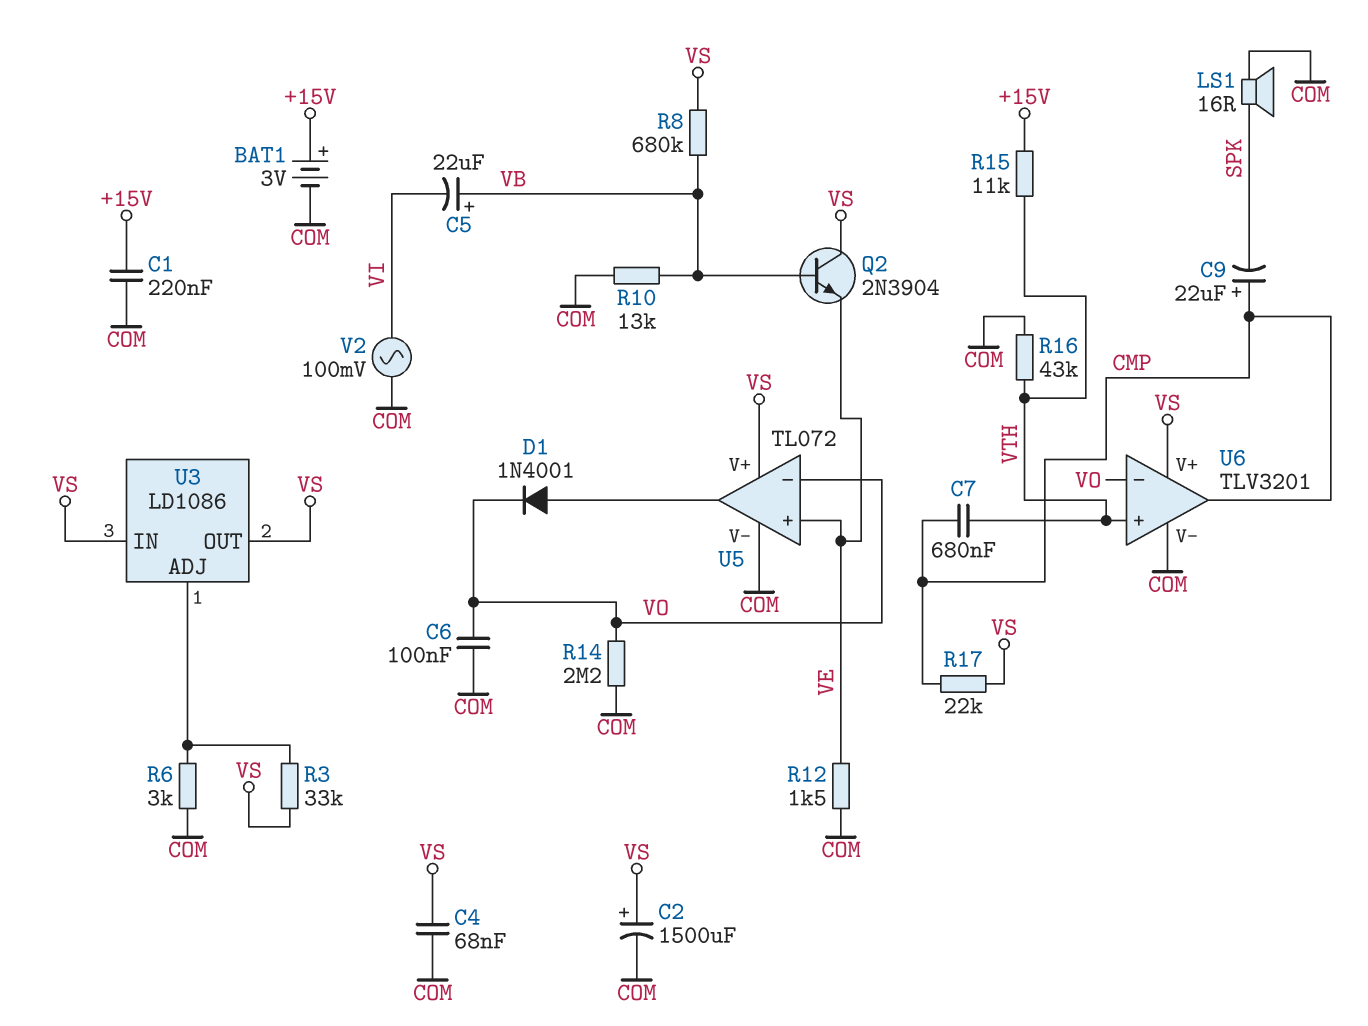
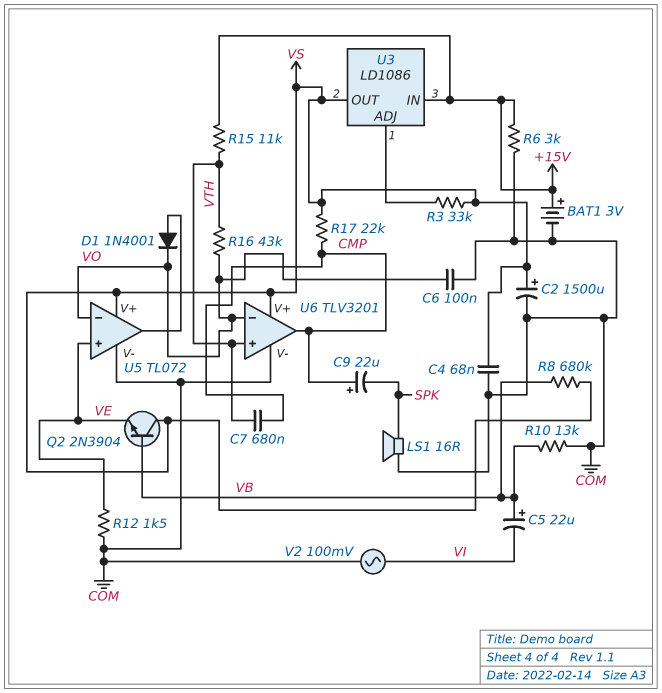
C1: 220nF (+15V, COM) -> none
R6: 3k (COM, U3/ADJ) -> 3k (+15V, COM)
R14: 2.2M (COM, VO) -> none
R16: 43k (COM, VTH) -> 43k (VO, VTH)
U3 pin IN: VS -> +15V

